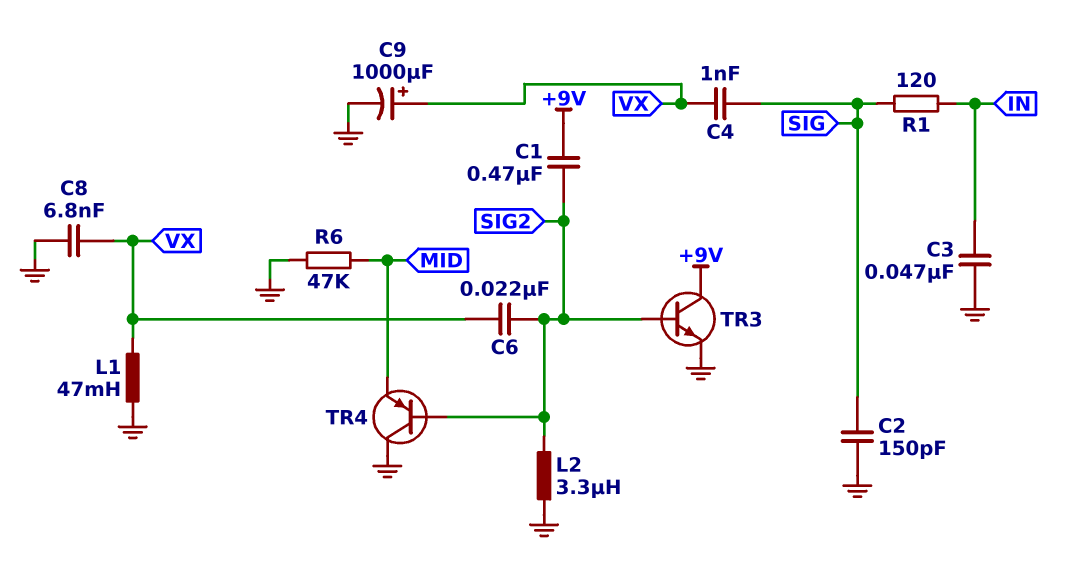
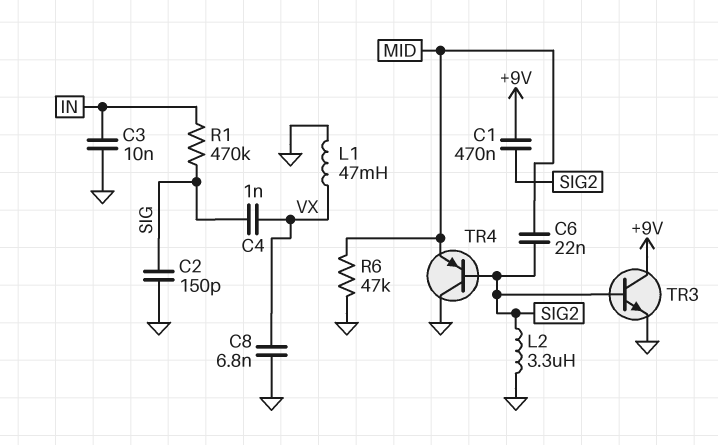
C3: 47nF (GND, IN) -> 10nF (GND, IN)
C6: 22nF (SIG2, VX) -> 22nF (MID, SIG2)
C9: 1000uF (plus VX, minus GND) -> none
R1: 120 (IN, SIG) -> 470k (IN, SIG)

